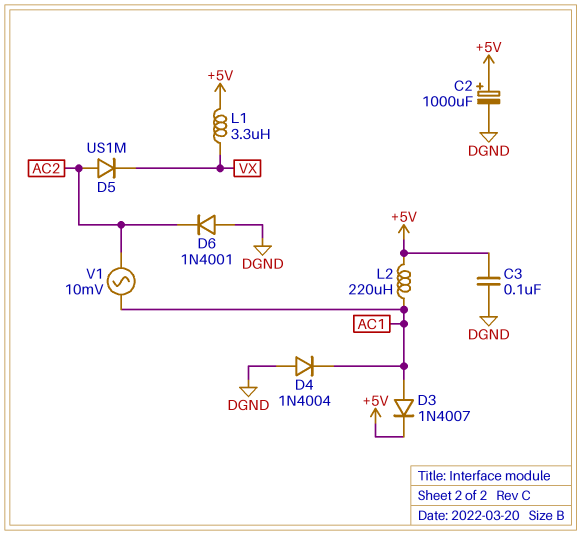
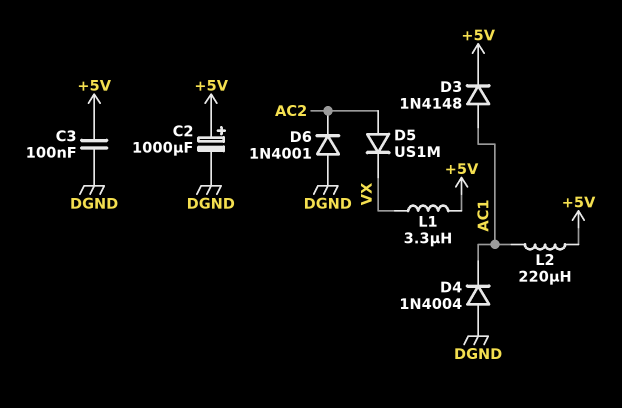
D3: diode 1N4007 (A AC1, K +5V) -> diode 1N4148 (A AC1, K +5V)
V1: AC 10mV (AC1, AC2) -> none

